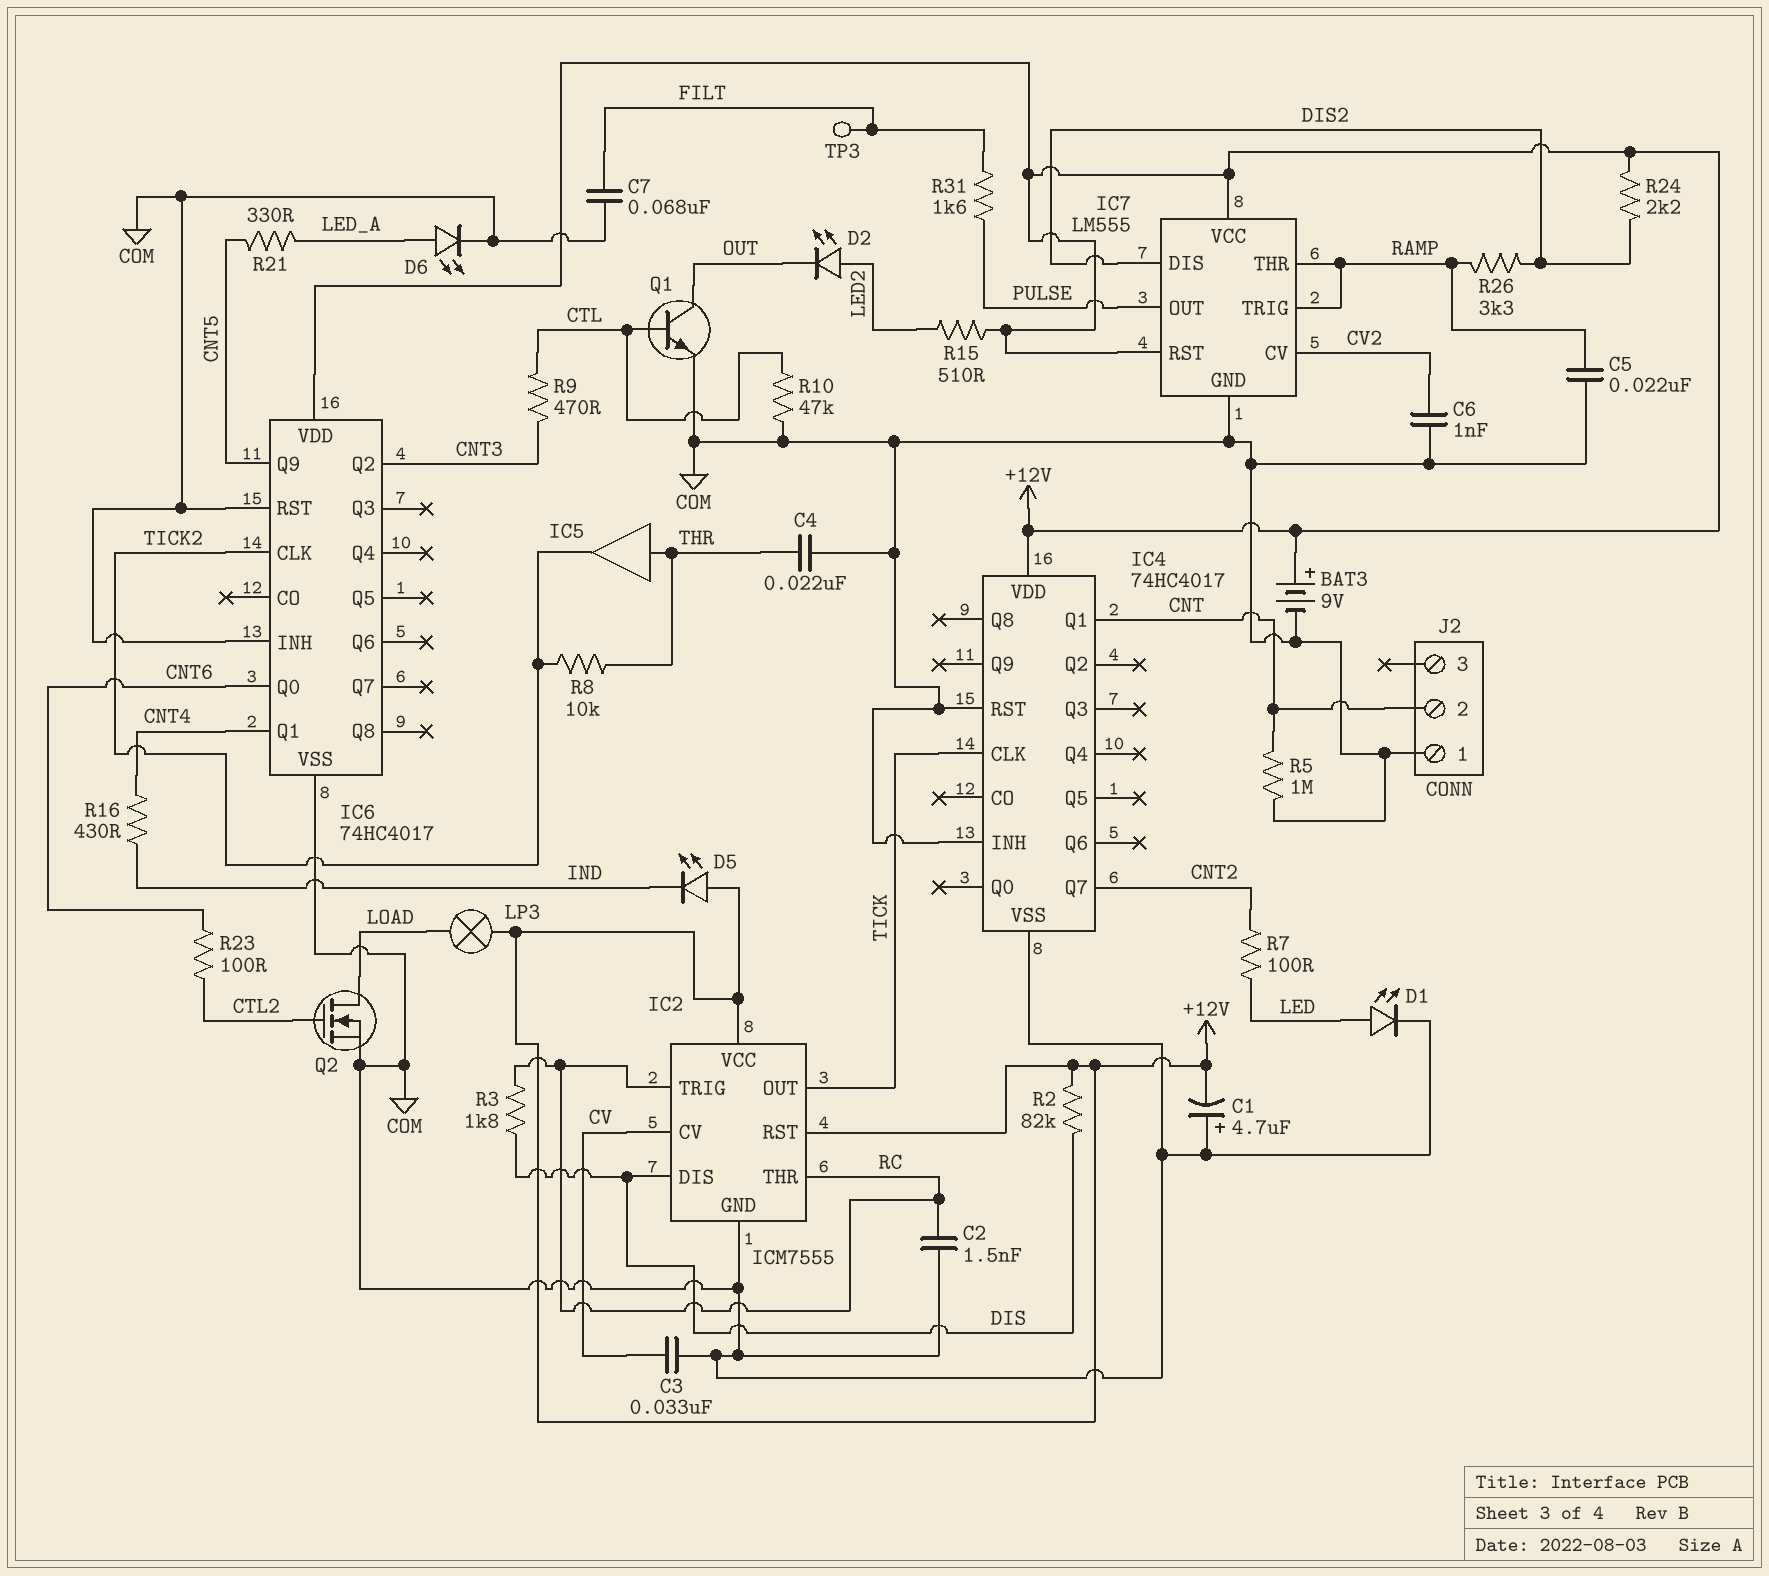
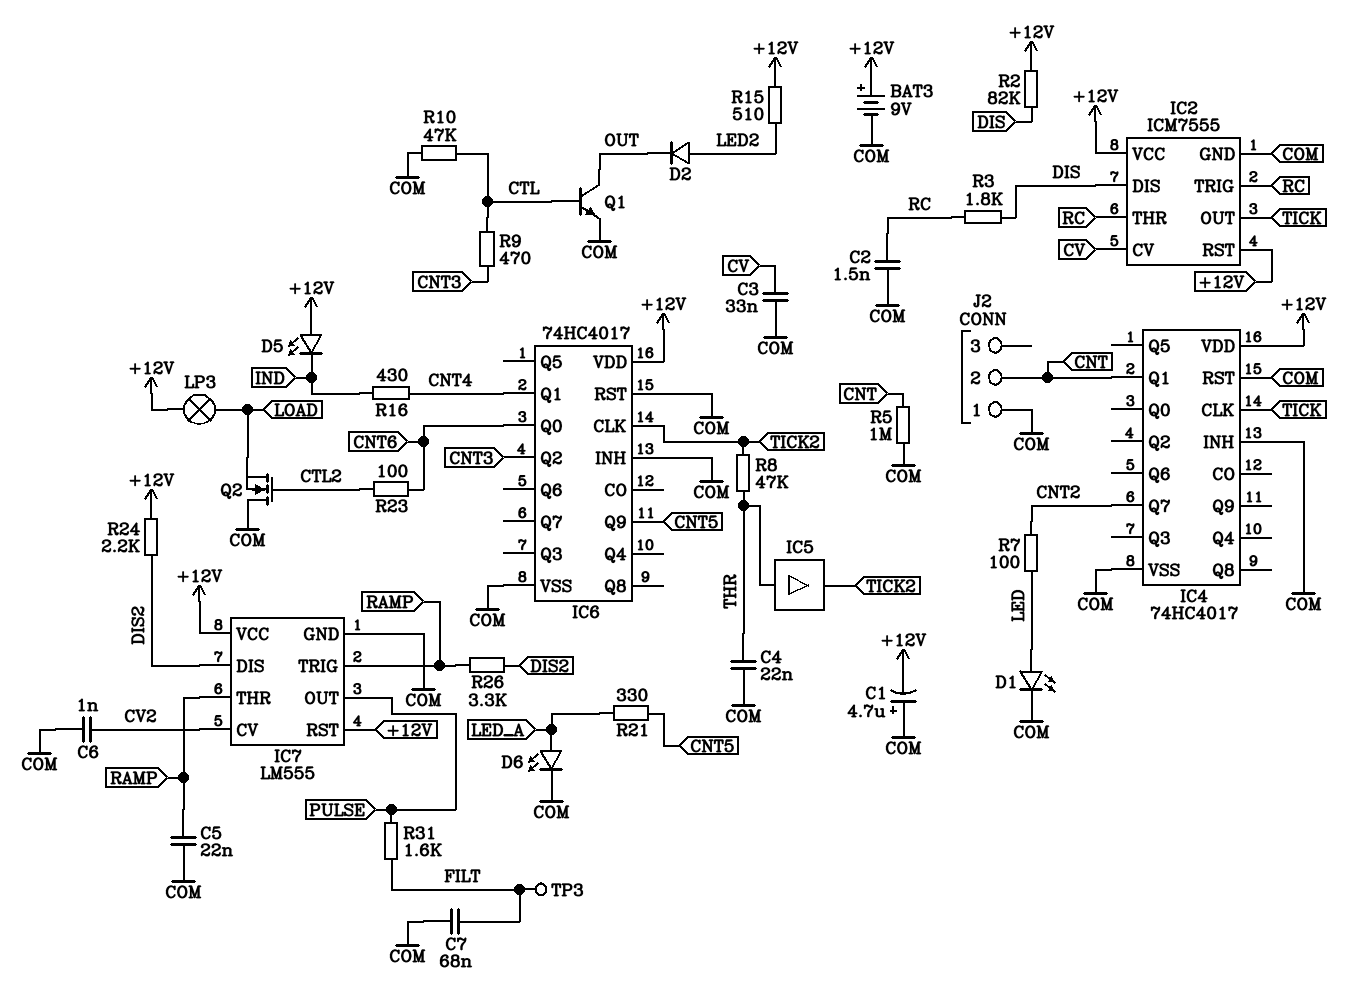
D2: LED (A LED2, K OUT) -> diode (A LED2, K OUT)
Q2: NMOS (G CTL2, D LOAD, S COM) -> NMOS (G CTL2, D COM, S LOAD)
R8: 10k (THR, TICK2) -> 47k (THR, TICK2)

